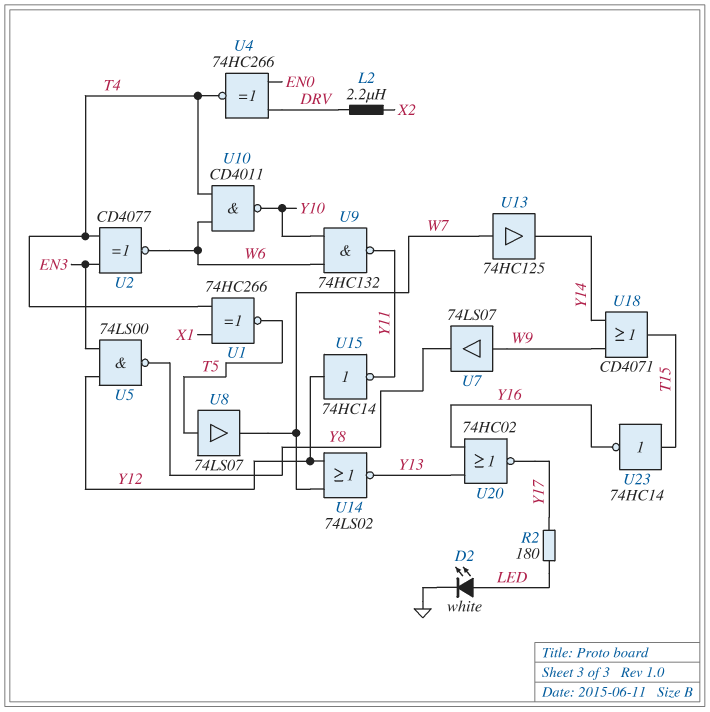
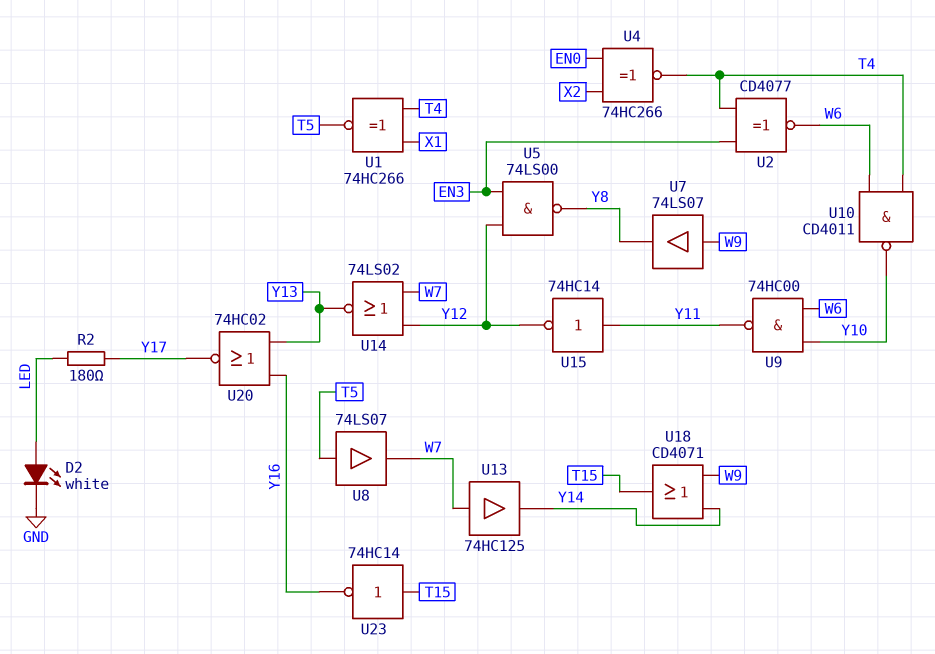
L2: 2.2uH (DRV, X2) -> none
U4: XNOR 74HC266 (in DRV, in EN0, out T4) -> XNOR 74HC266 (in EN0, in X2, out T4)
U9: NAND 74HC132 (in W6, in Y10, out Y11) -> NAND 74HC00 (in W6, in Y10, out Y11)
U15: NOT 74HC14 (in Y12, out Y11) -> NOT 74HC14 (in Y11, out Y12)

